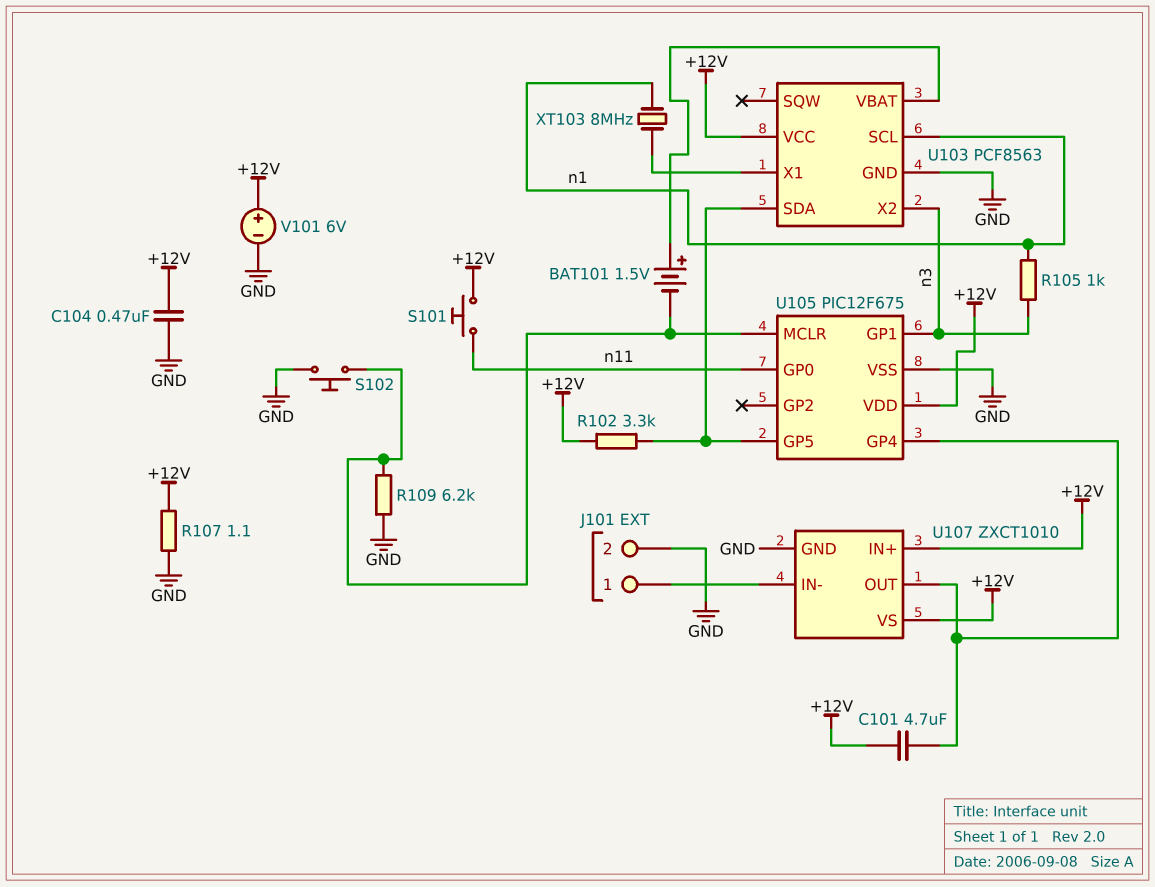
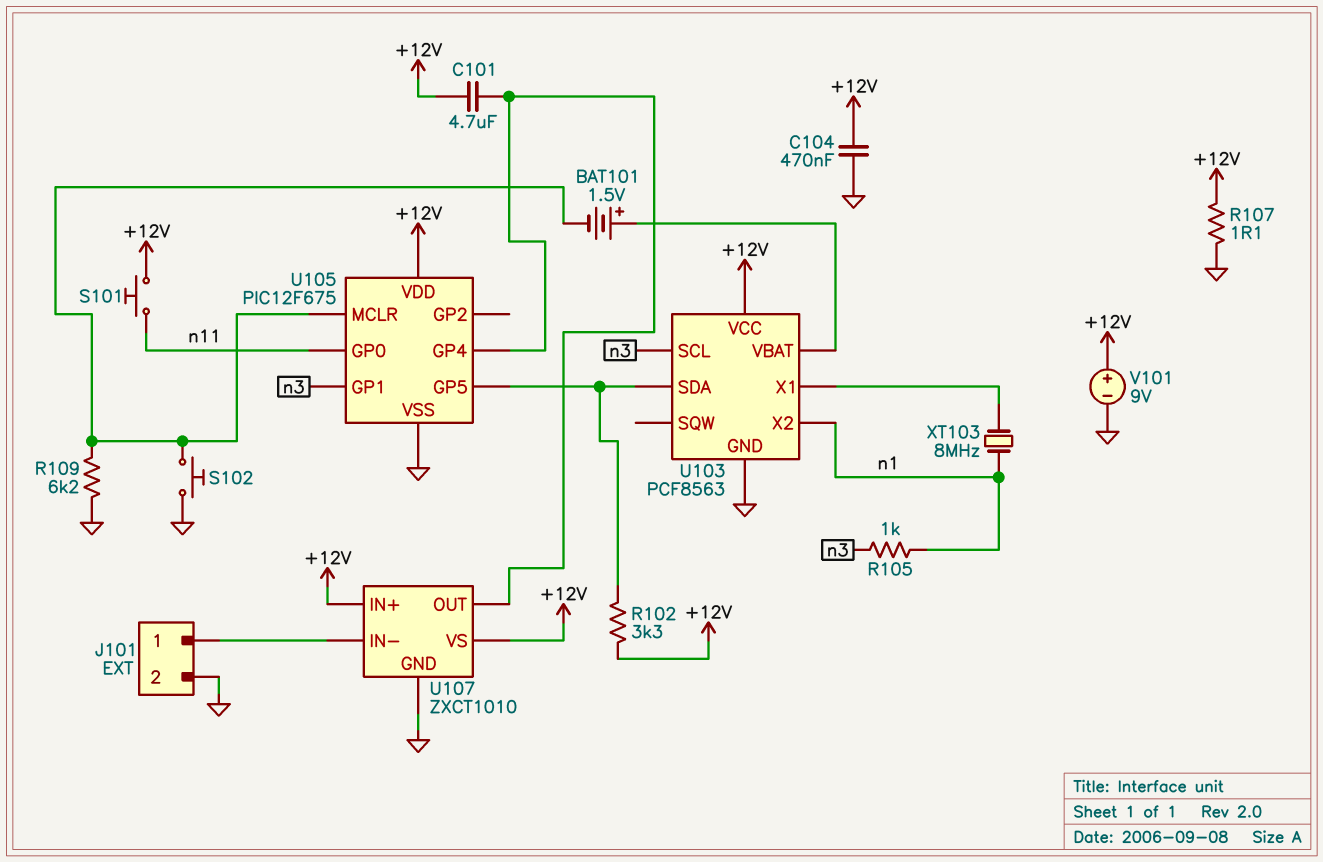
U103 pin SCL: n1 -> n3
U103 pin X2: n3 -> n1
V101: 6V (plus +12V, minus GND) -> 9V (plus +12V, minus GND)

